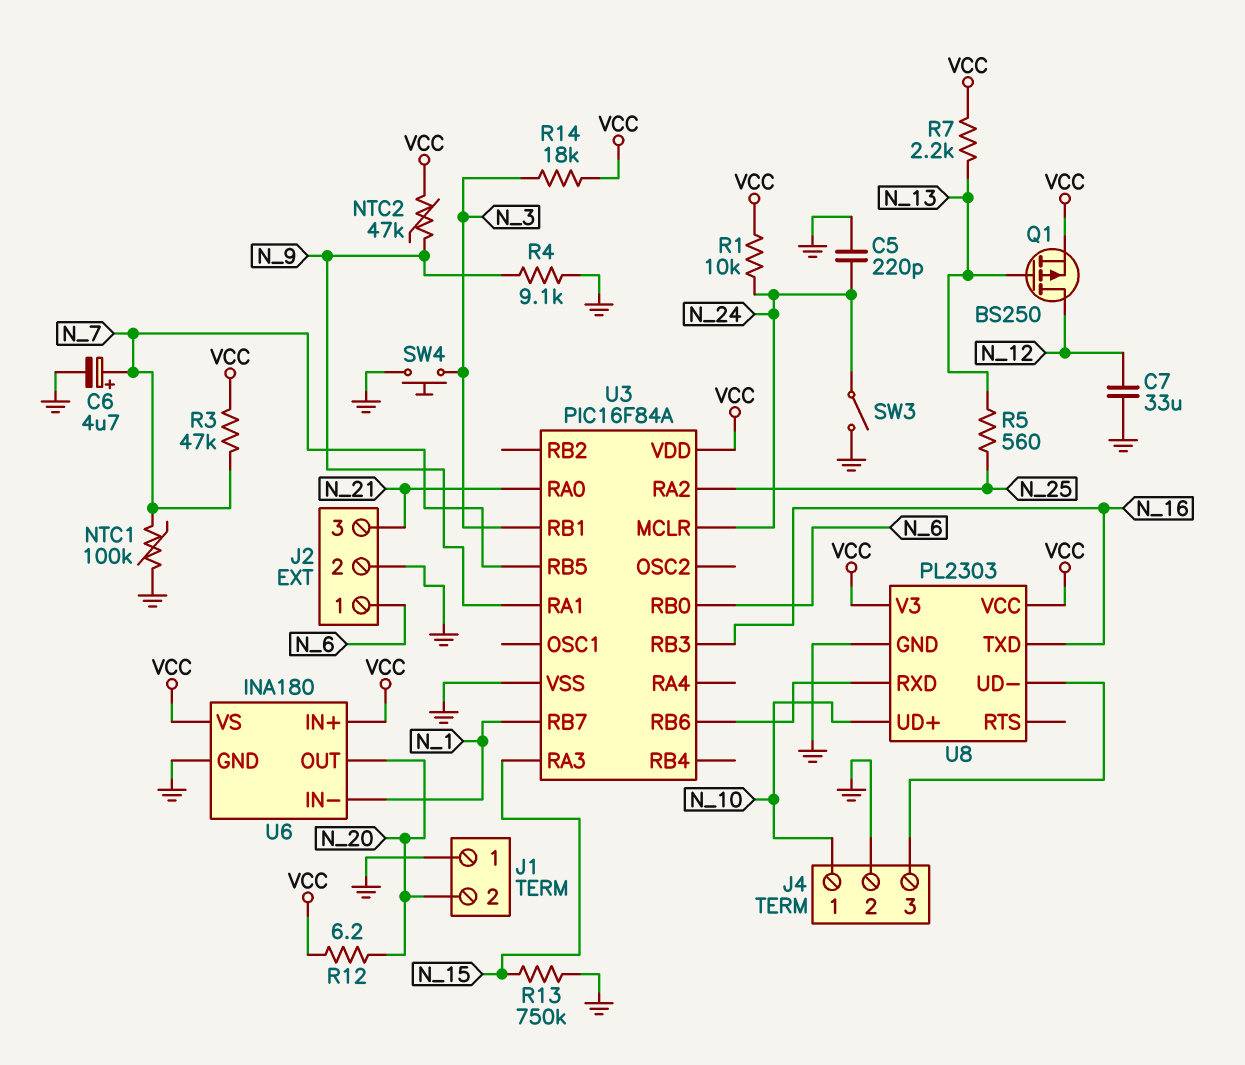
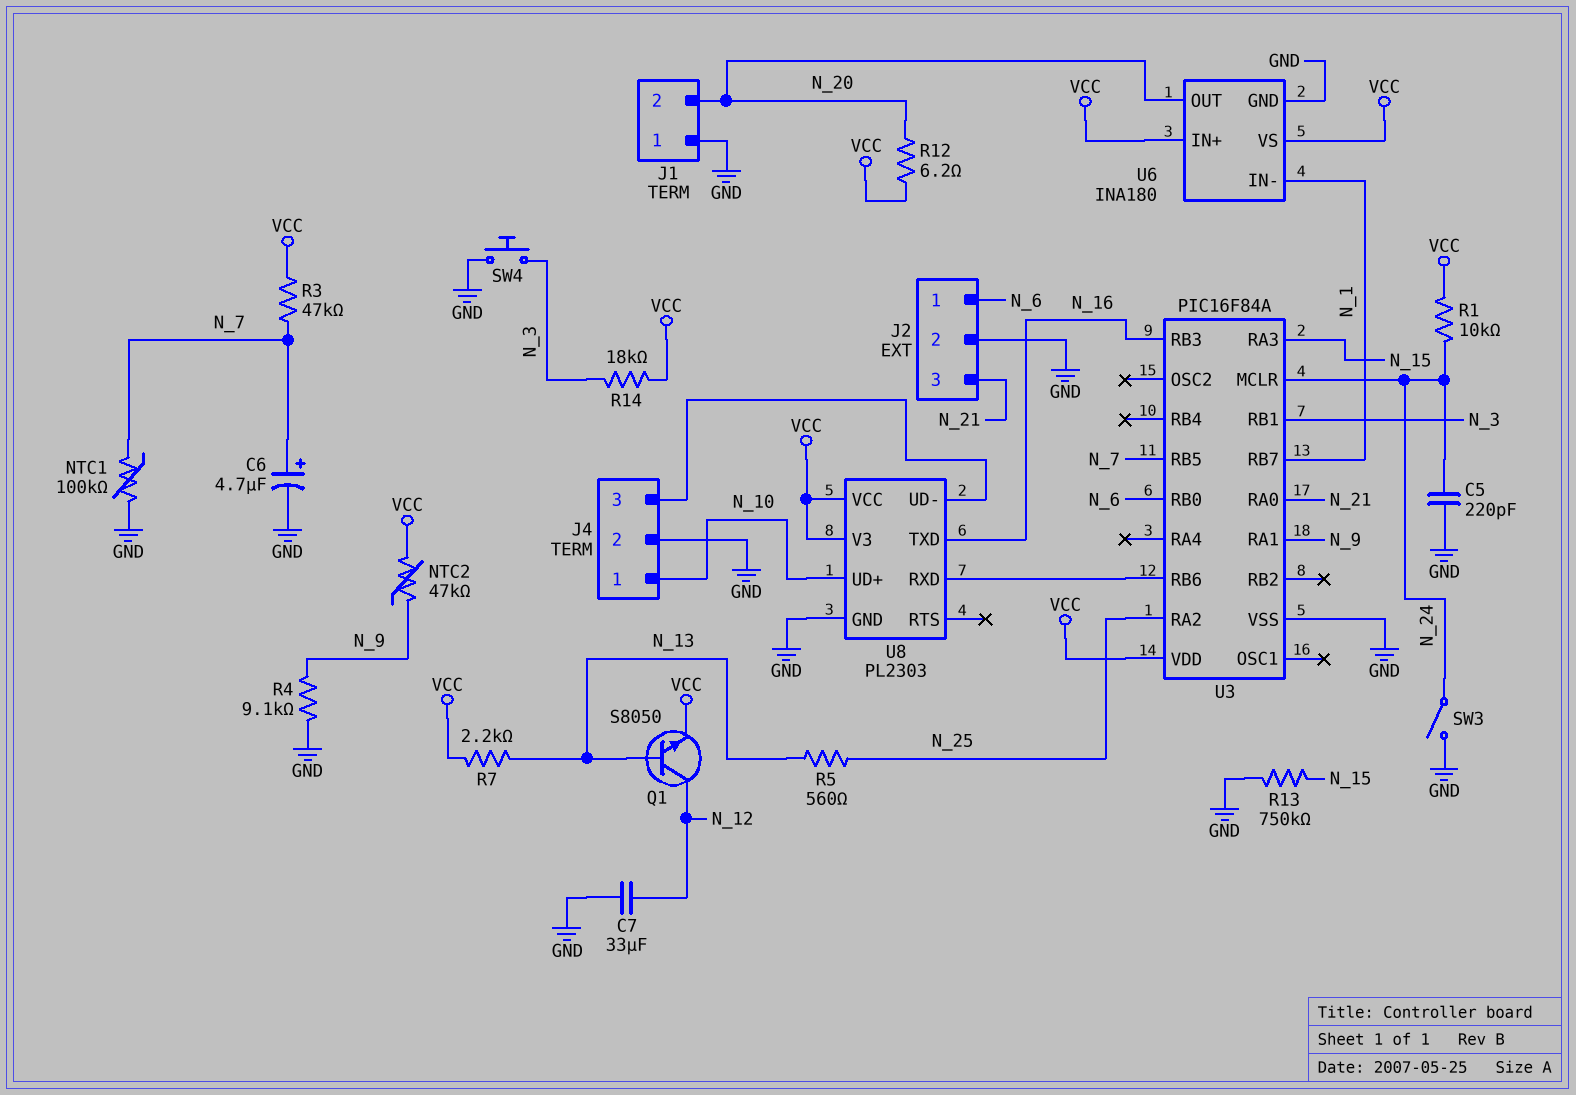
Q1: PMOS BS250 (G N_13, D N_12, S VCC) -> NPN S8050 (B N_13, C N_12, E VCC)

